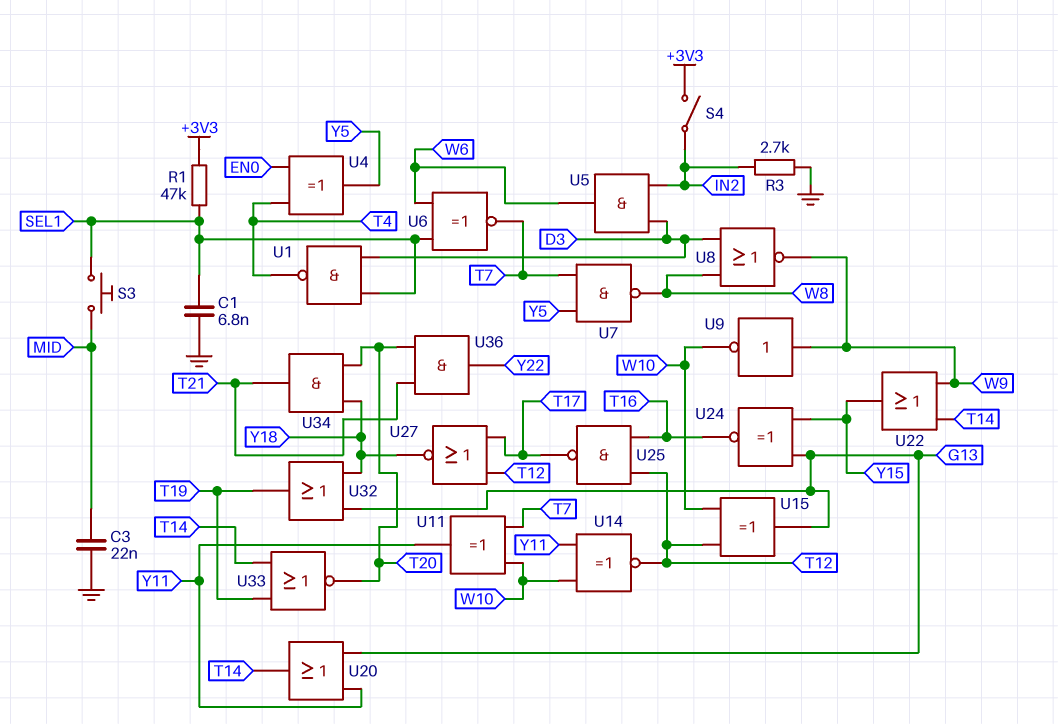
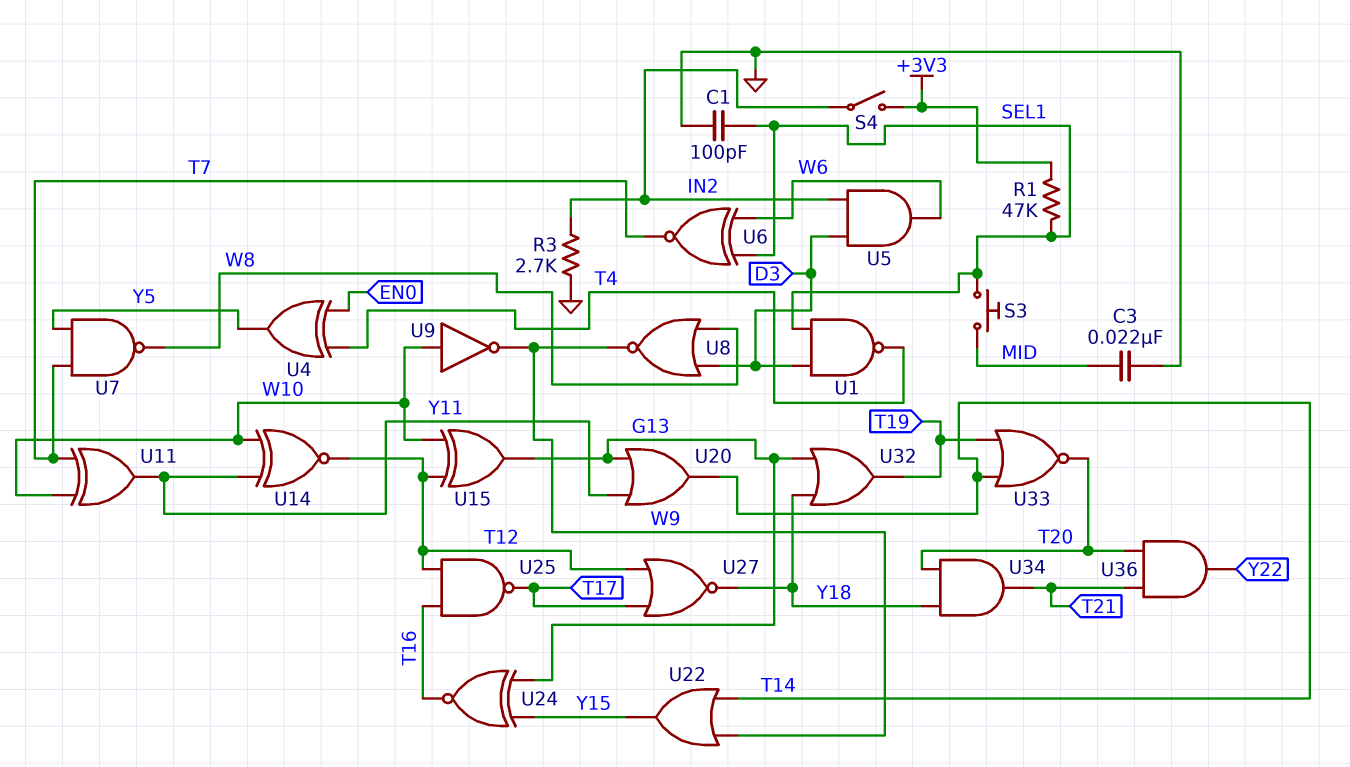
C1: 6.8nF (GND, SEL1) -> 100pF (GND, SEL1)
U9: NOT (in W9, out W10) -> NOT (in W10, out W9)

